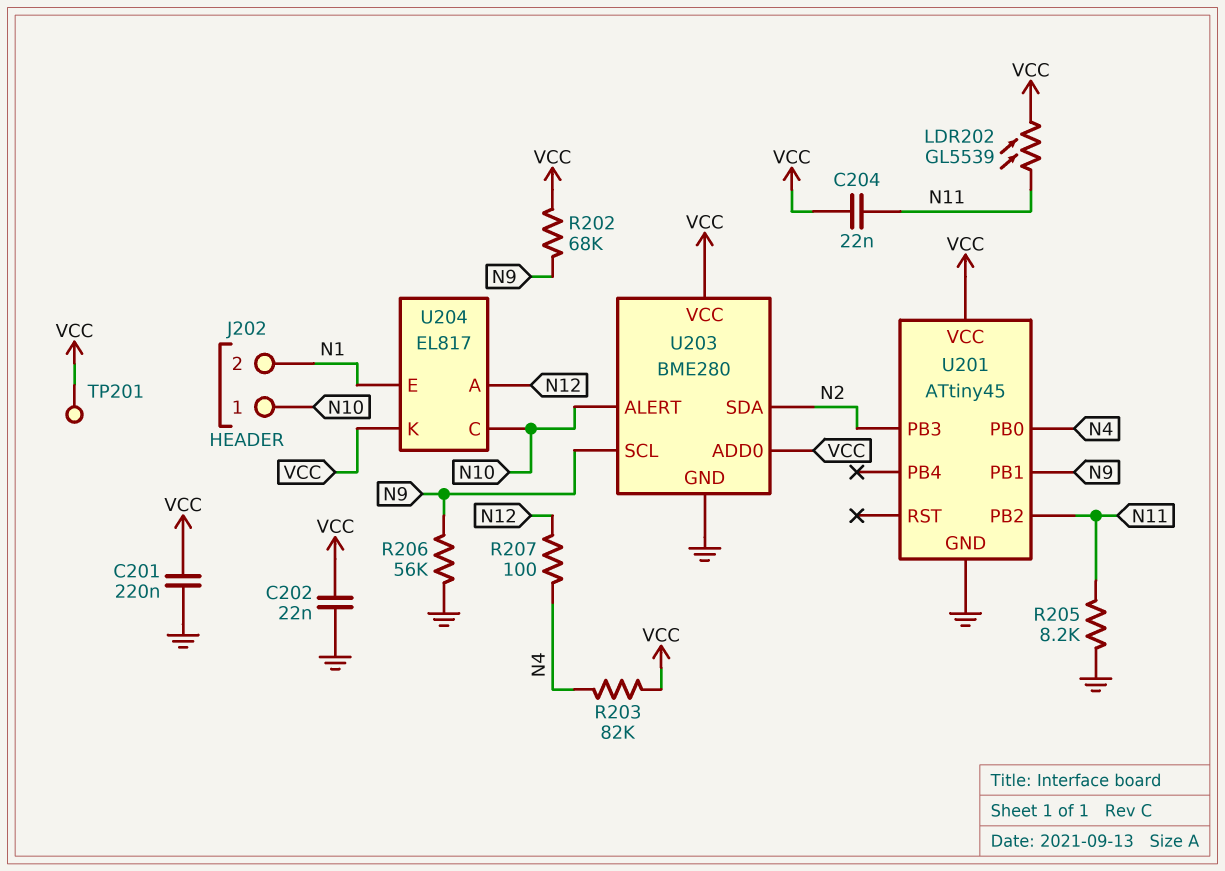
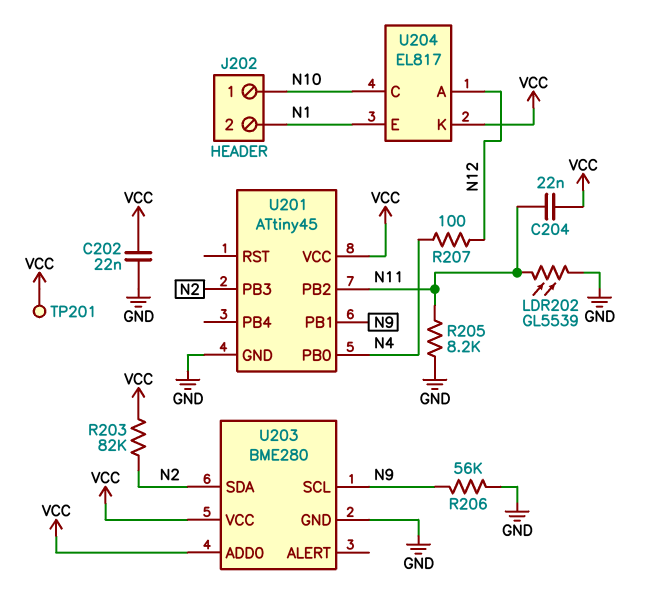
C201: 220nF (GND, VCC) -> none
LDR202: GL5539 (N11, VCC) -> GL5539 (GND, N11)
R202: 68k (N9, VCC) -> none
R203: 82k (N4, VCC) -> 82k (N2, VCC)
U203 pin ALERT: N10 -> none

